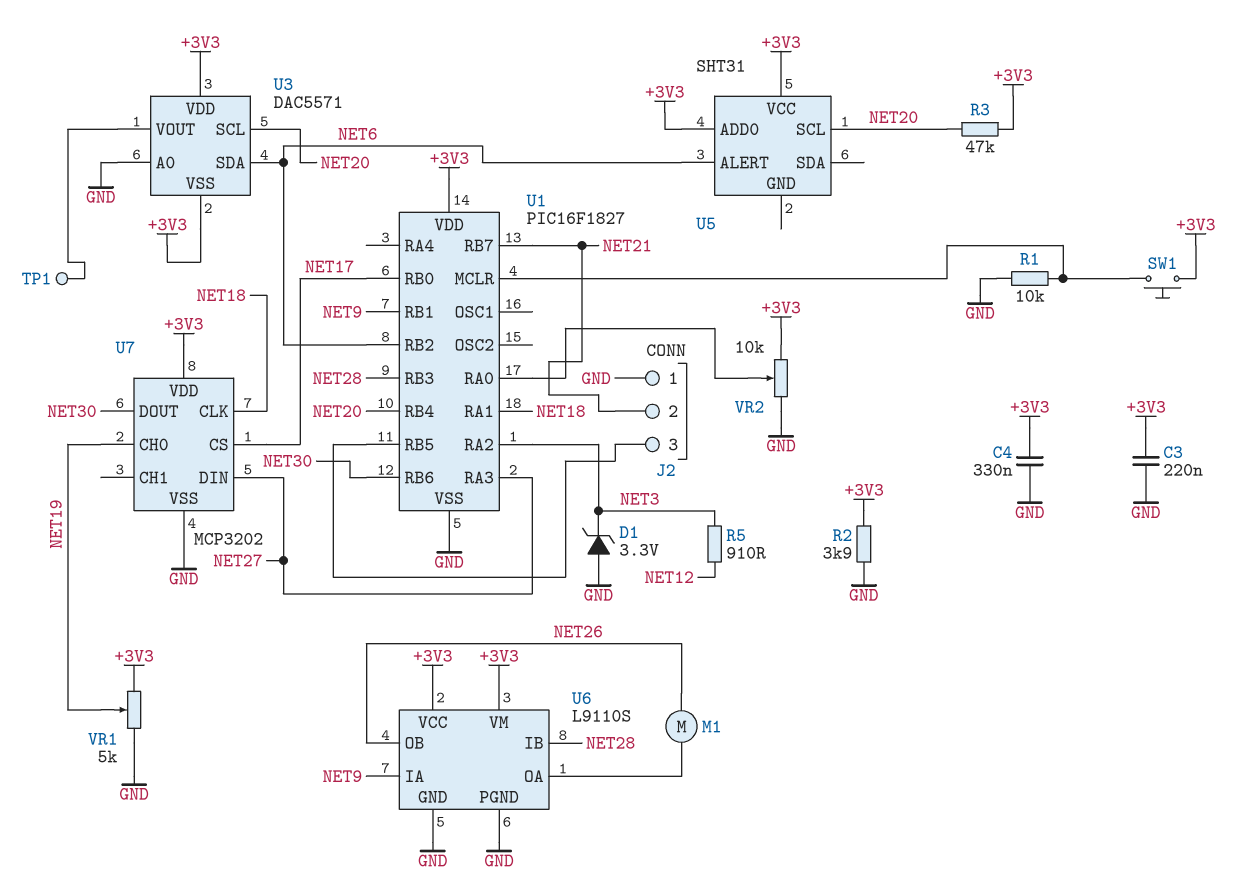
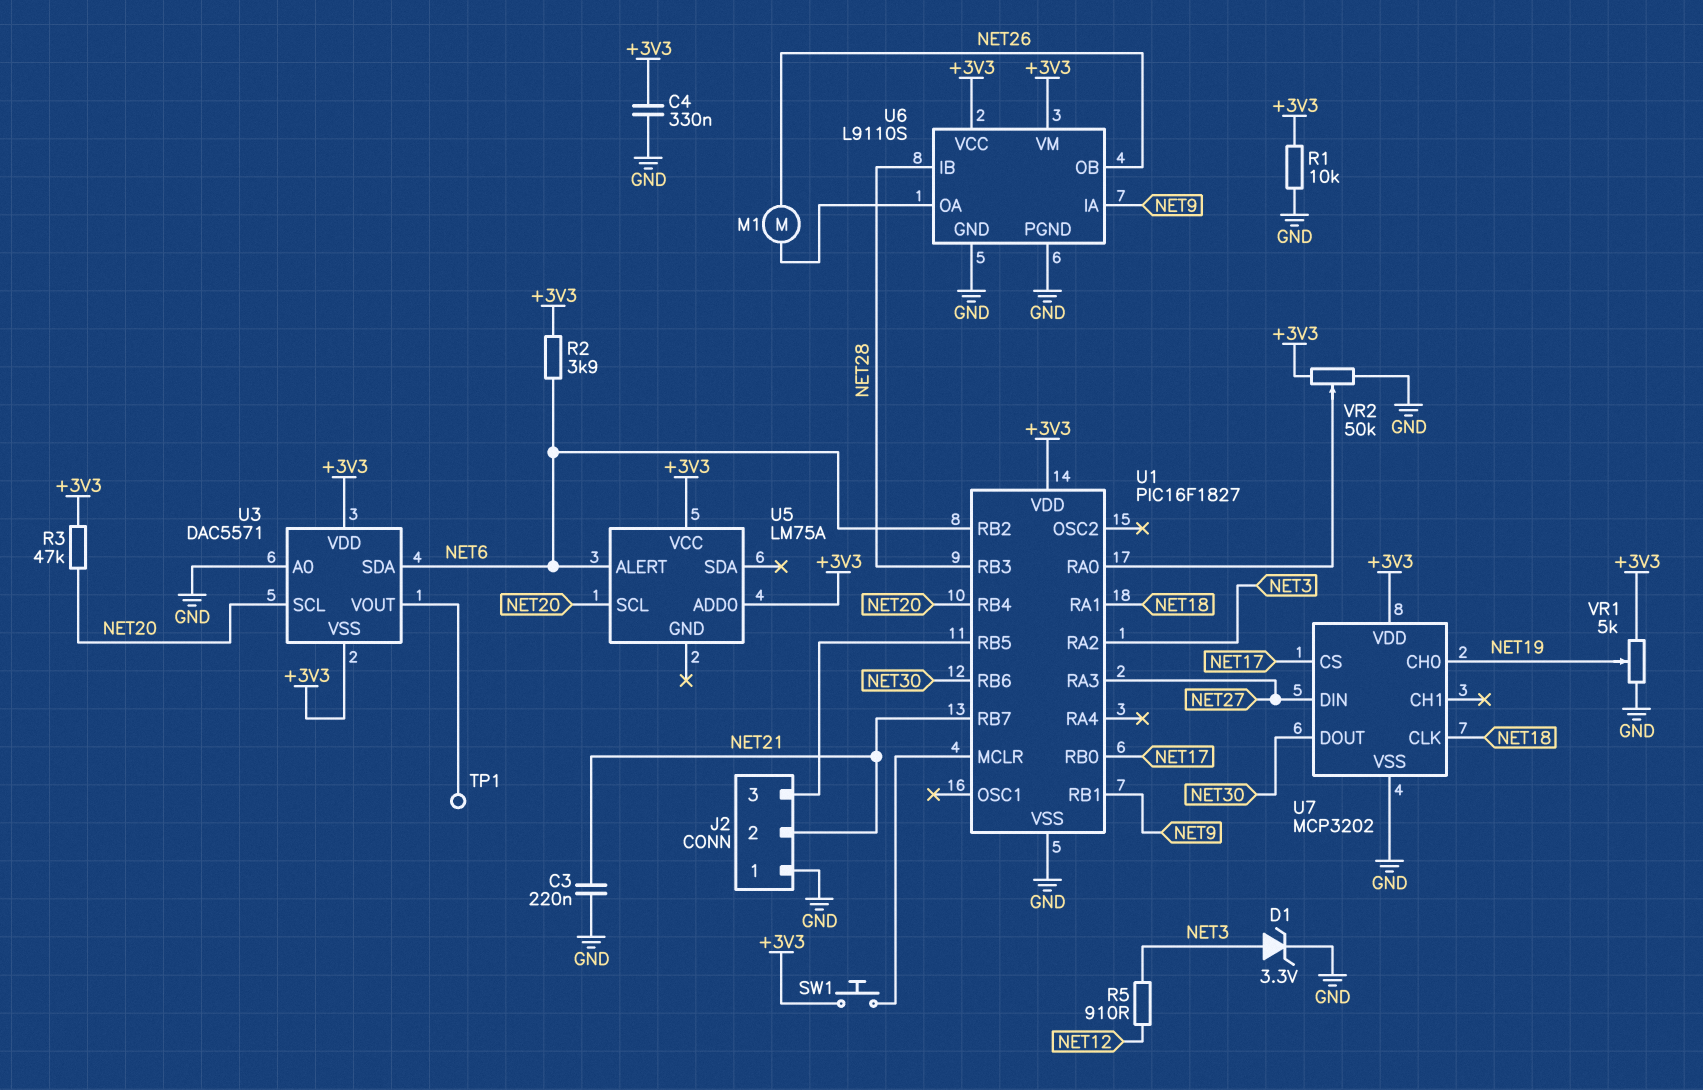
C3: 220nF (+3V3, GND) -> 220nF (GND, NET21)
D1: zener 3.3V (A GND, K NET3) -> zener 3.3V (A NET3, K GND)
R1: 10k (GND, U1/MCLR) -> 10k (+3V3, GND)
R2: 3.9k (+3V3, GND) -> 3.9k (+3V3, NET6)
U5: SHT31 -> LM75A
VR2: 10k (+3V3, GND, wiper U1/RA0) -> 50k (+3V3, GND, wiper U1/RA0)

